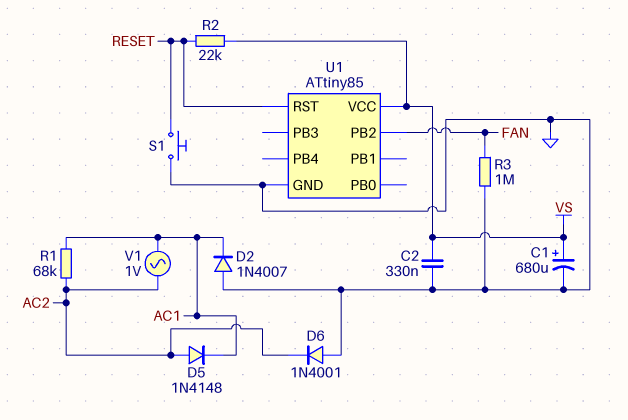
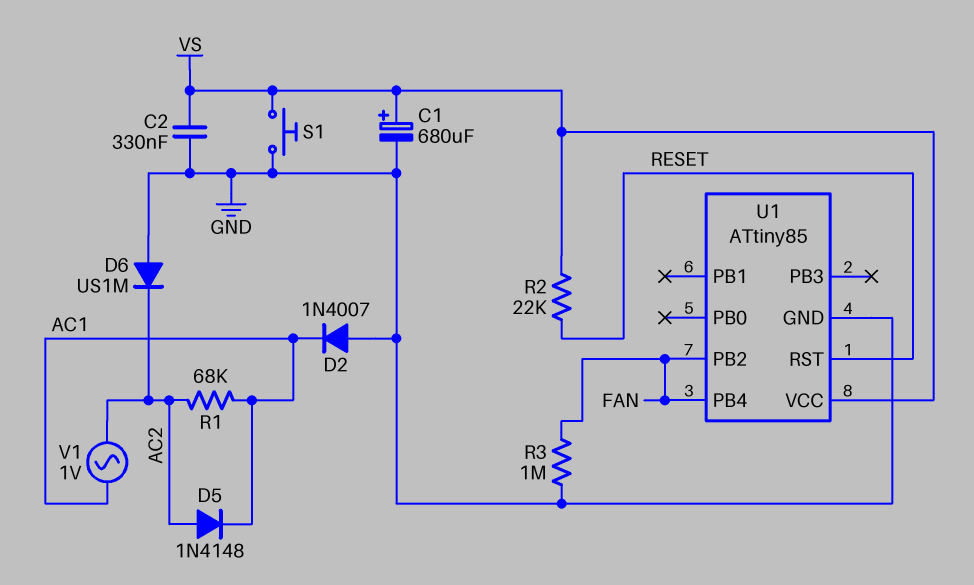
D6: diode 1N4001 (A GND, K AC2) -> diode US1M (A GND, K AC2)
S1: button (GND, RESET) -> button (GND, VS)
U1 pin PB4: none -> FAN

